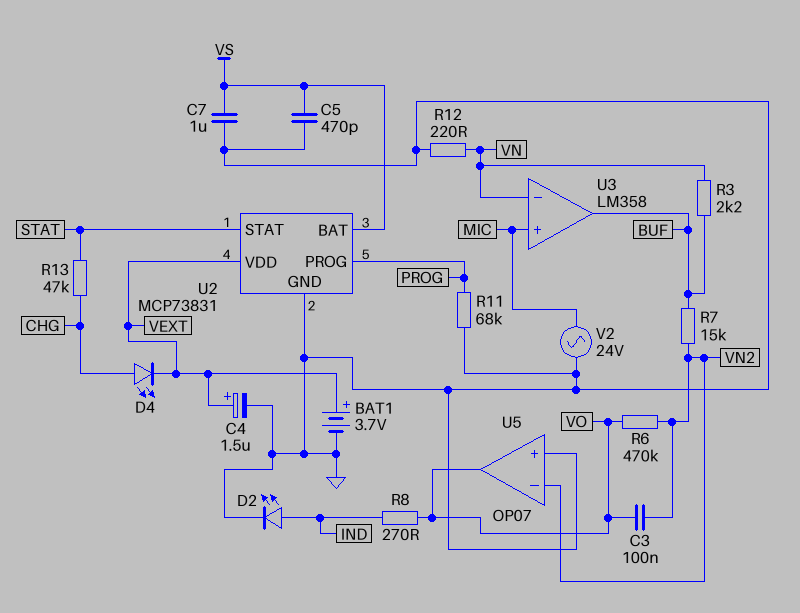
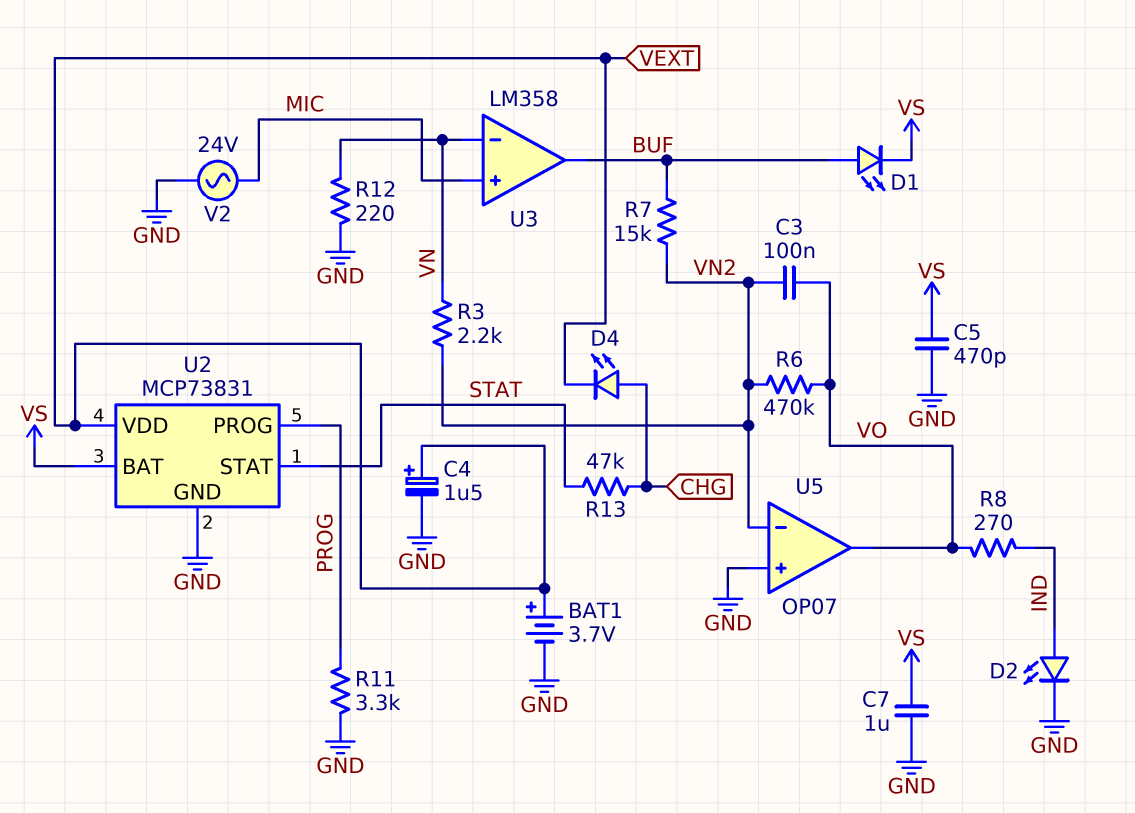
D1: none -> LED (A BUF, K VS)
R3: 2.2k (BUF, VN) -> 2.2k (VN, VN2)
R11: 68k (GND, PROG) -> 3.3k (GND, PROG)

